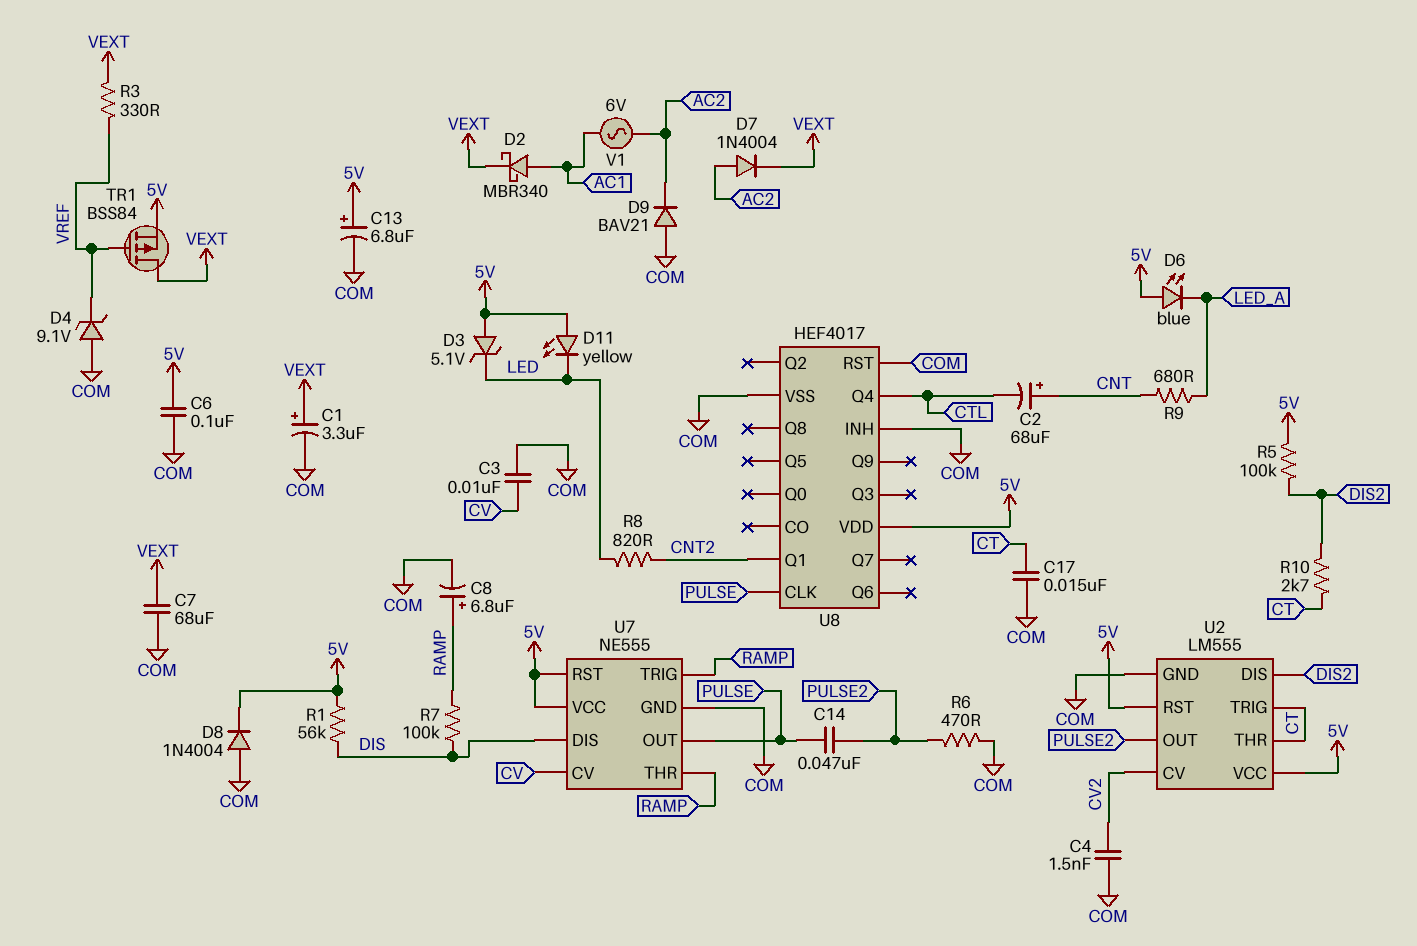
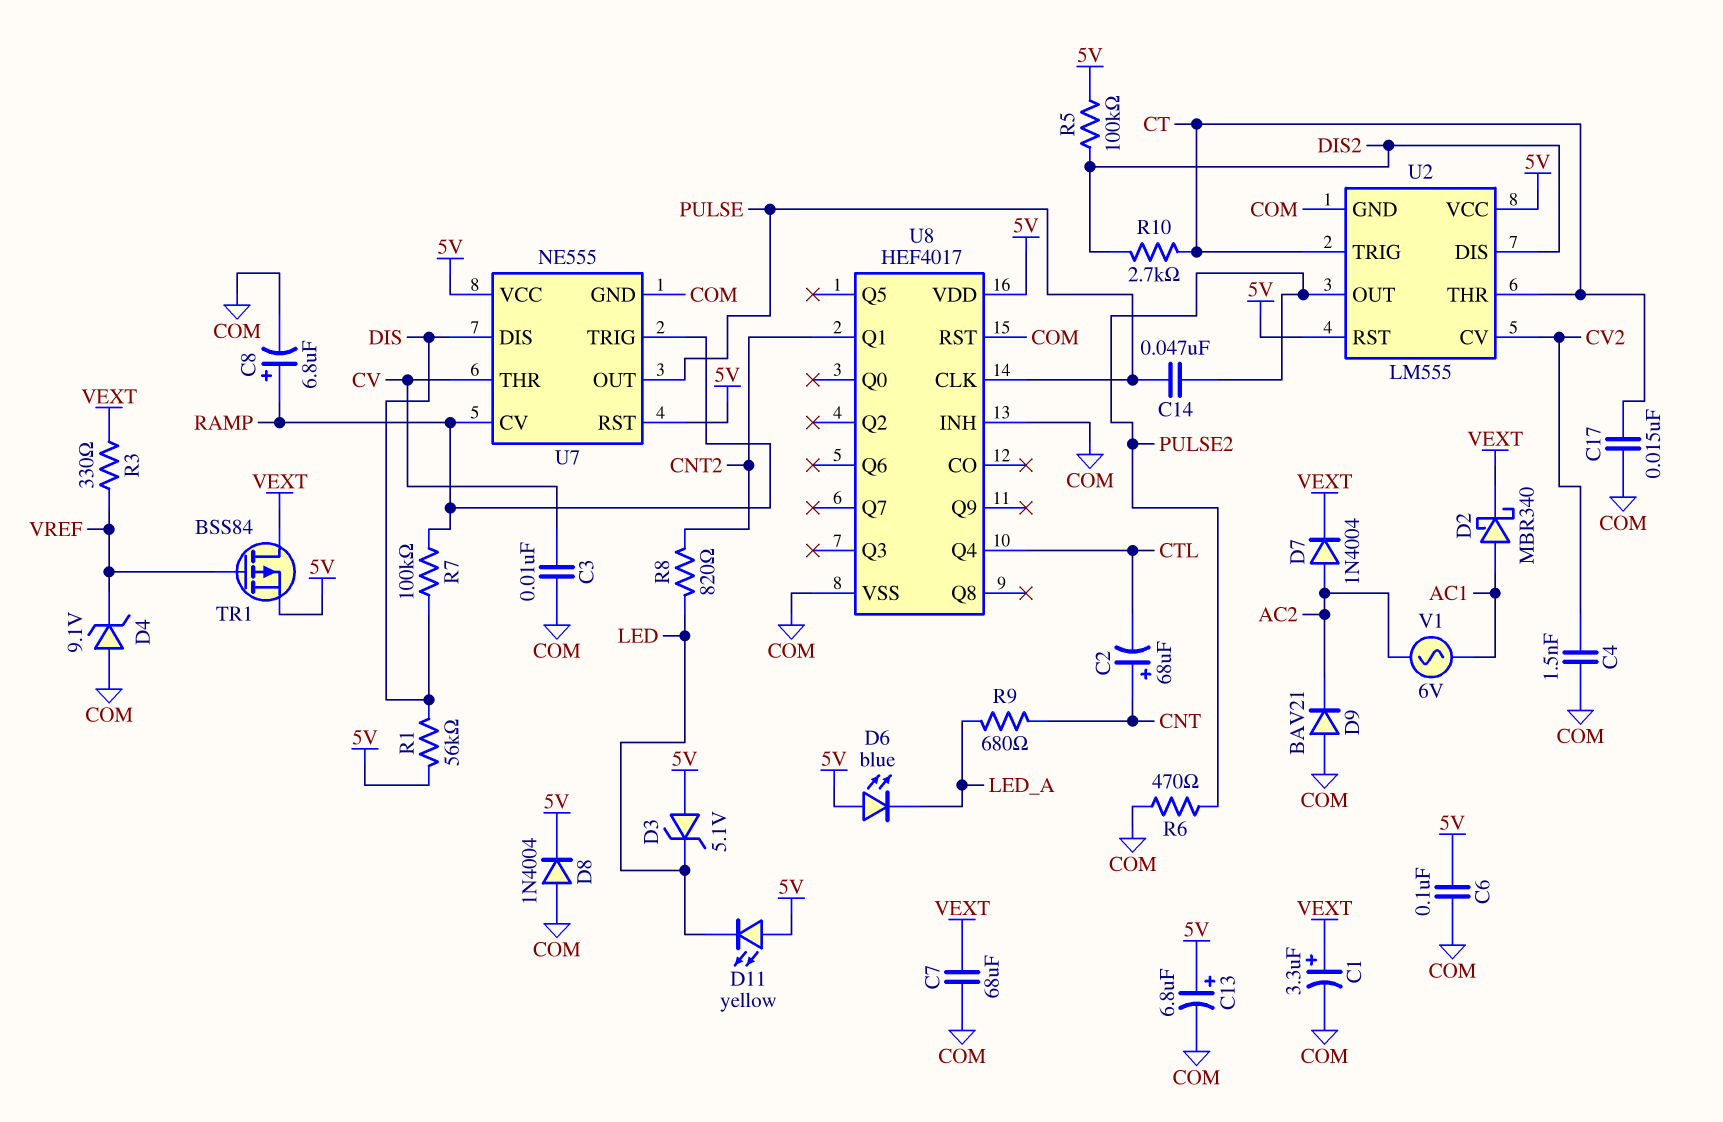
U7 pin CV: CV -> RAMP
U7 pin THR: RAMP -> CV

